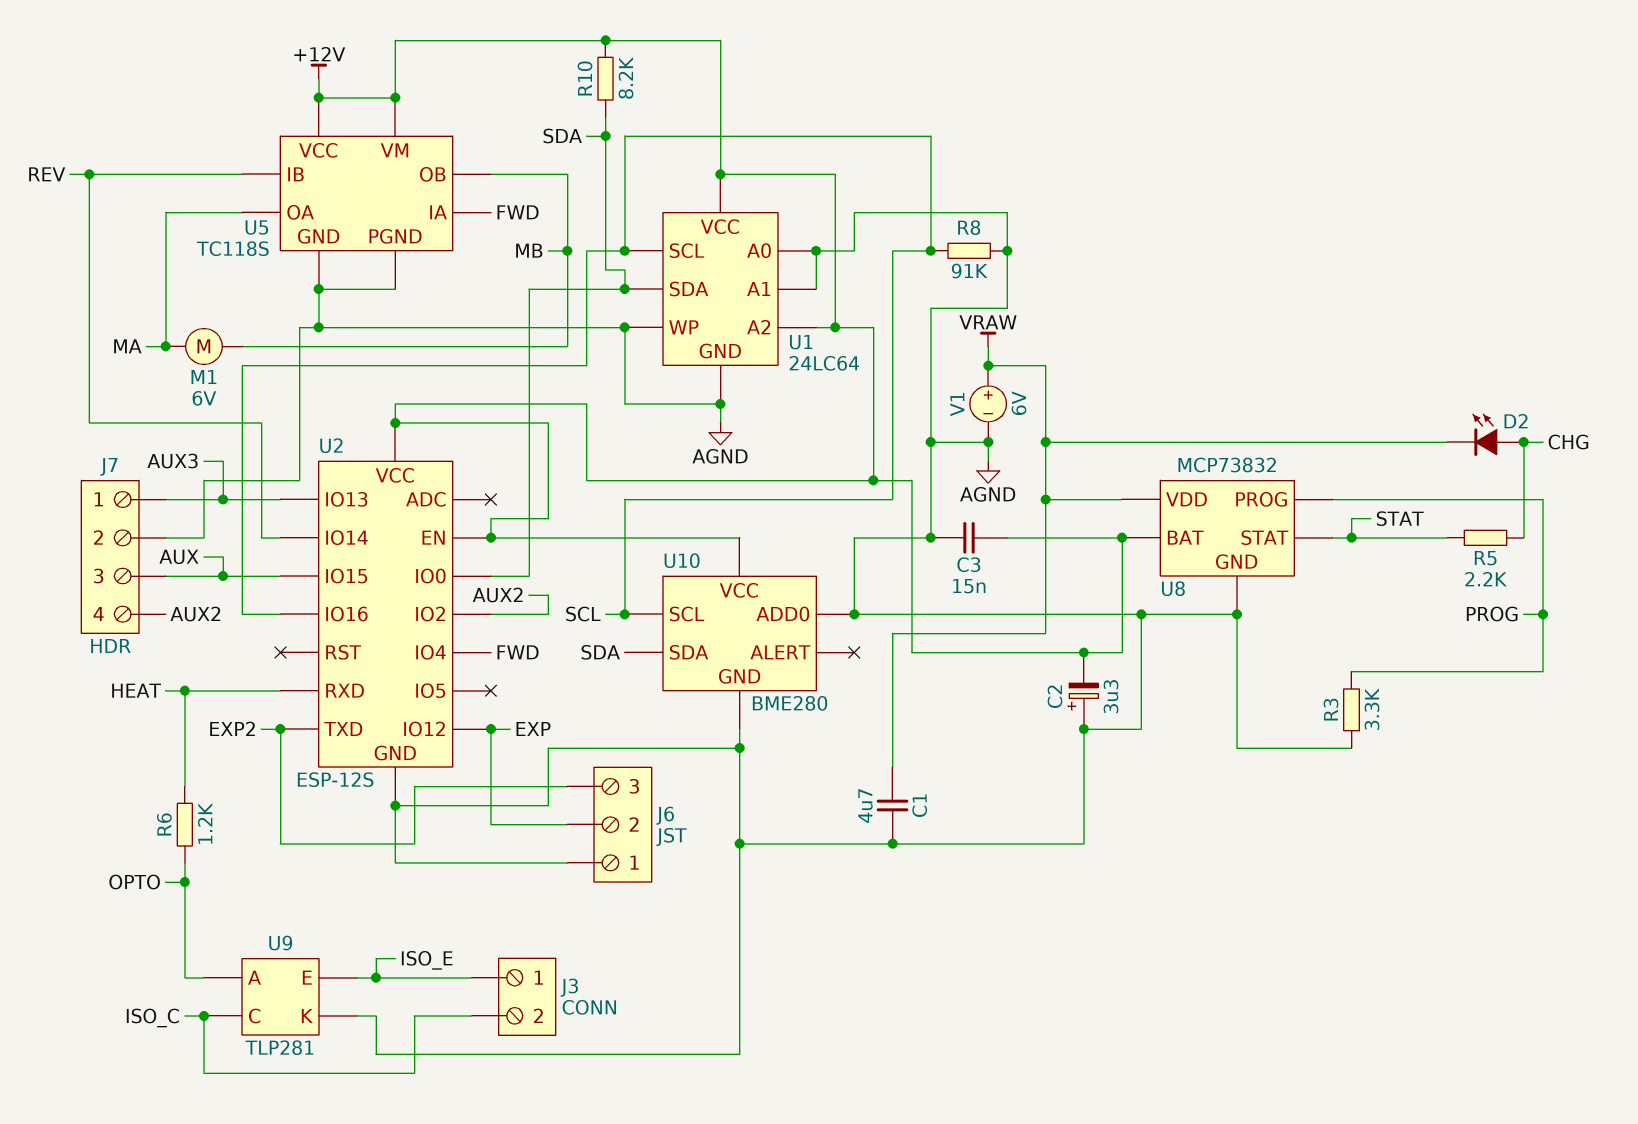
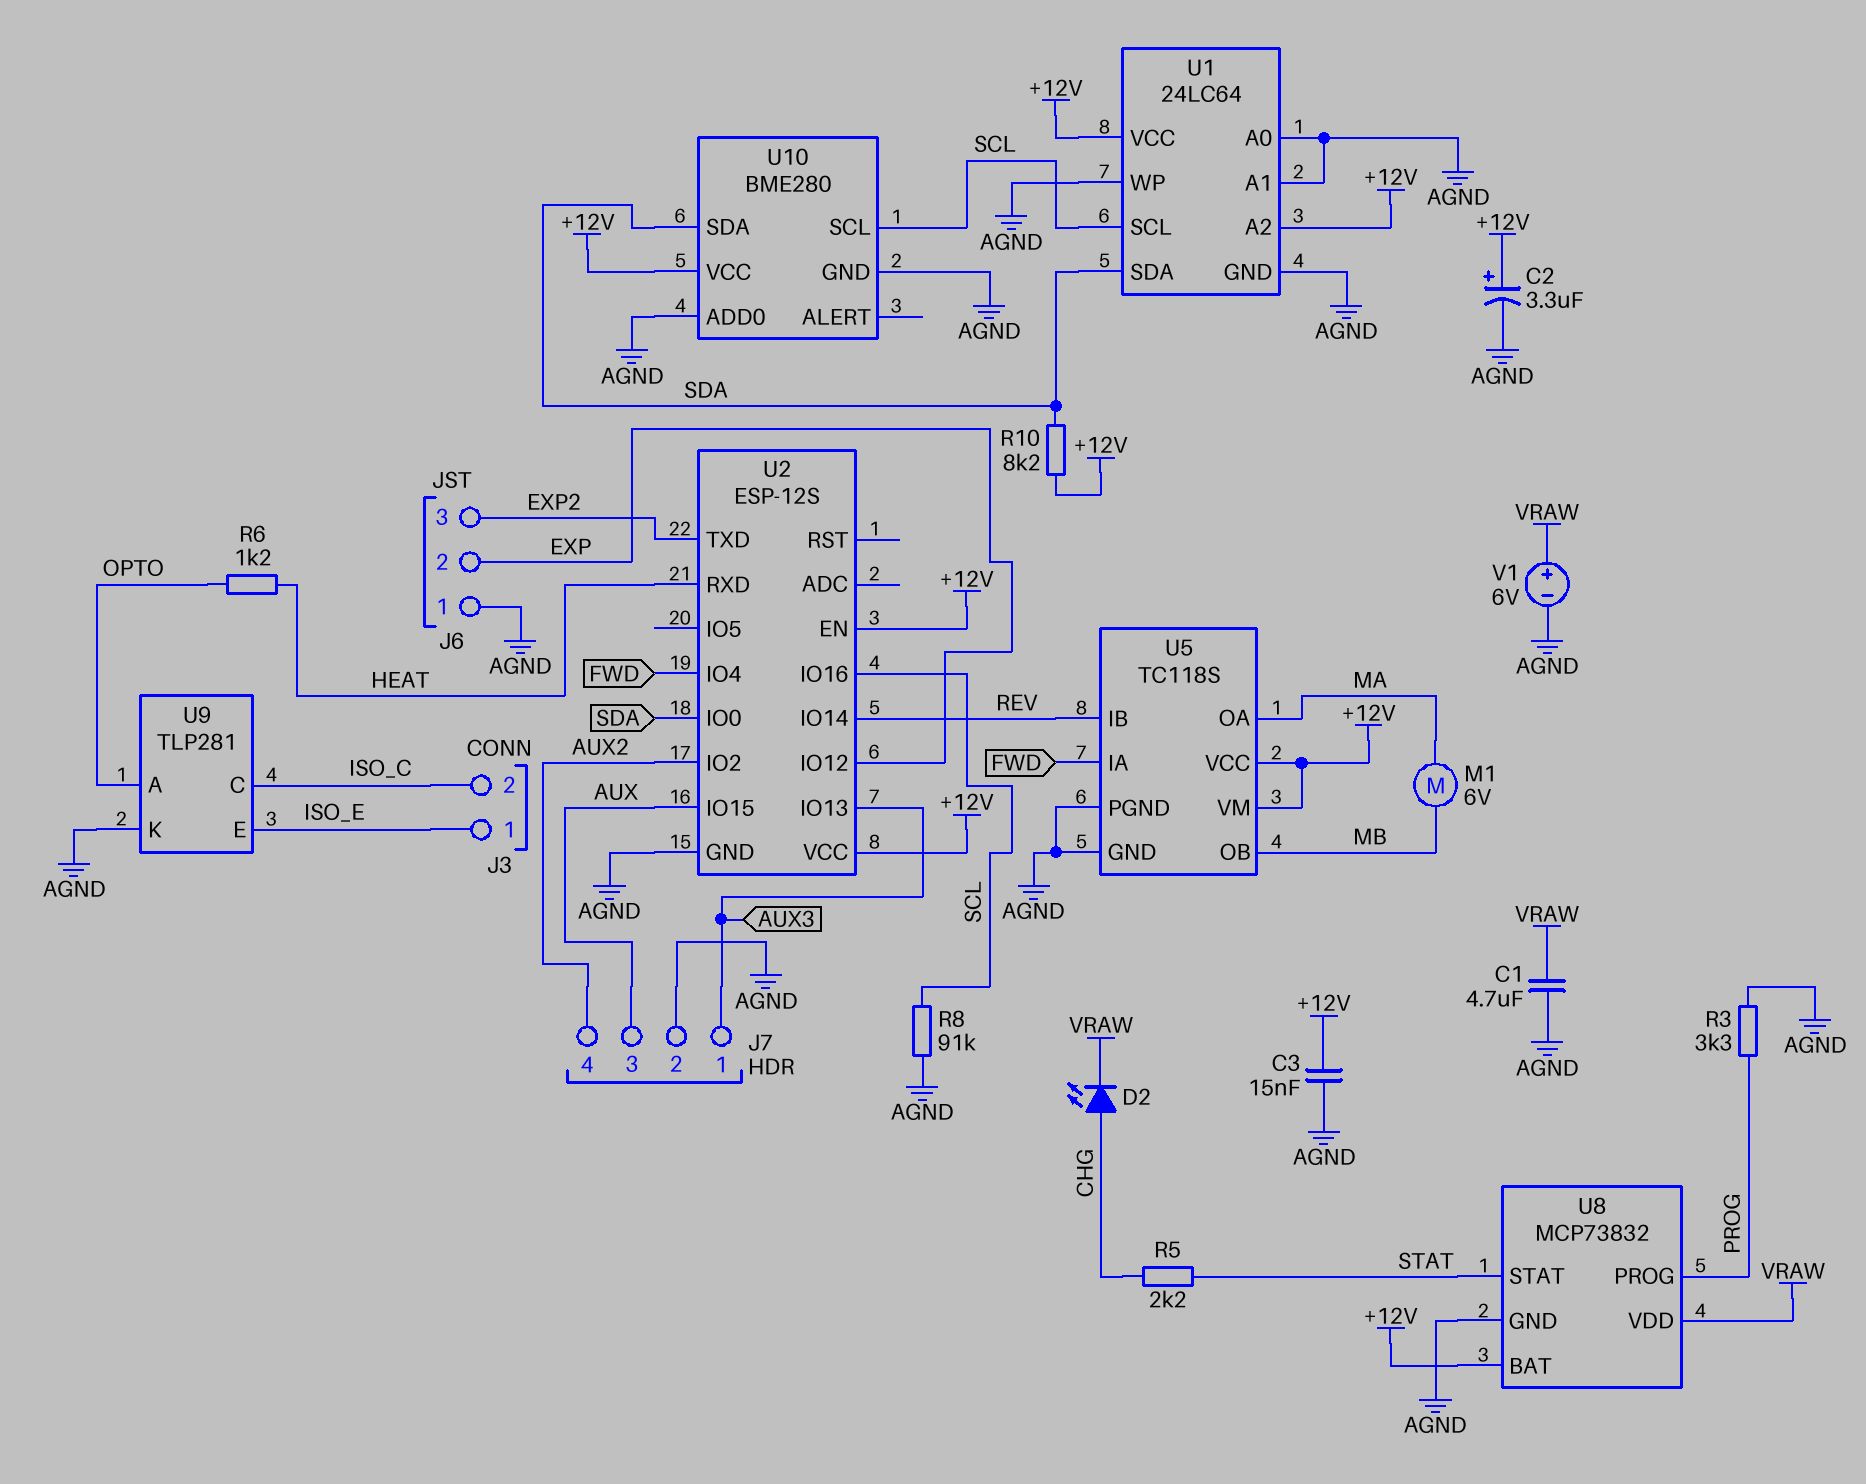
C2: 3.3uF (plus AGND, minus +12V) -> 3.3uF (plus +12V, minus AGND)

